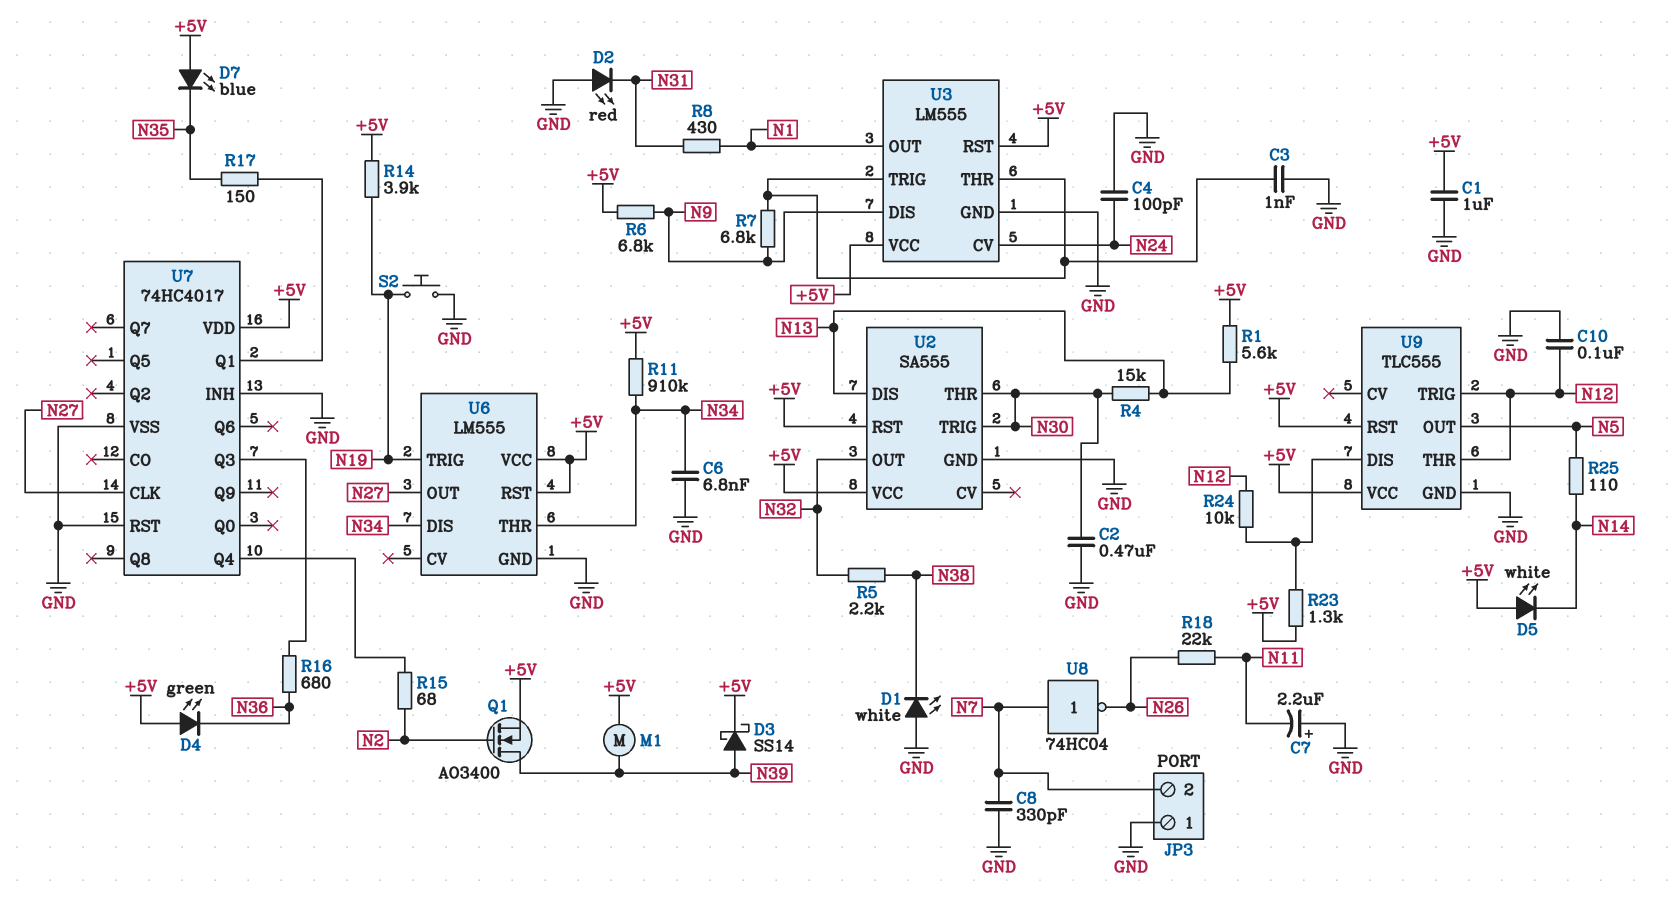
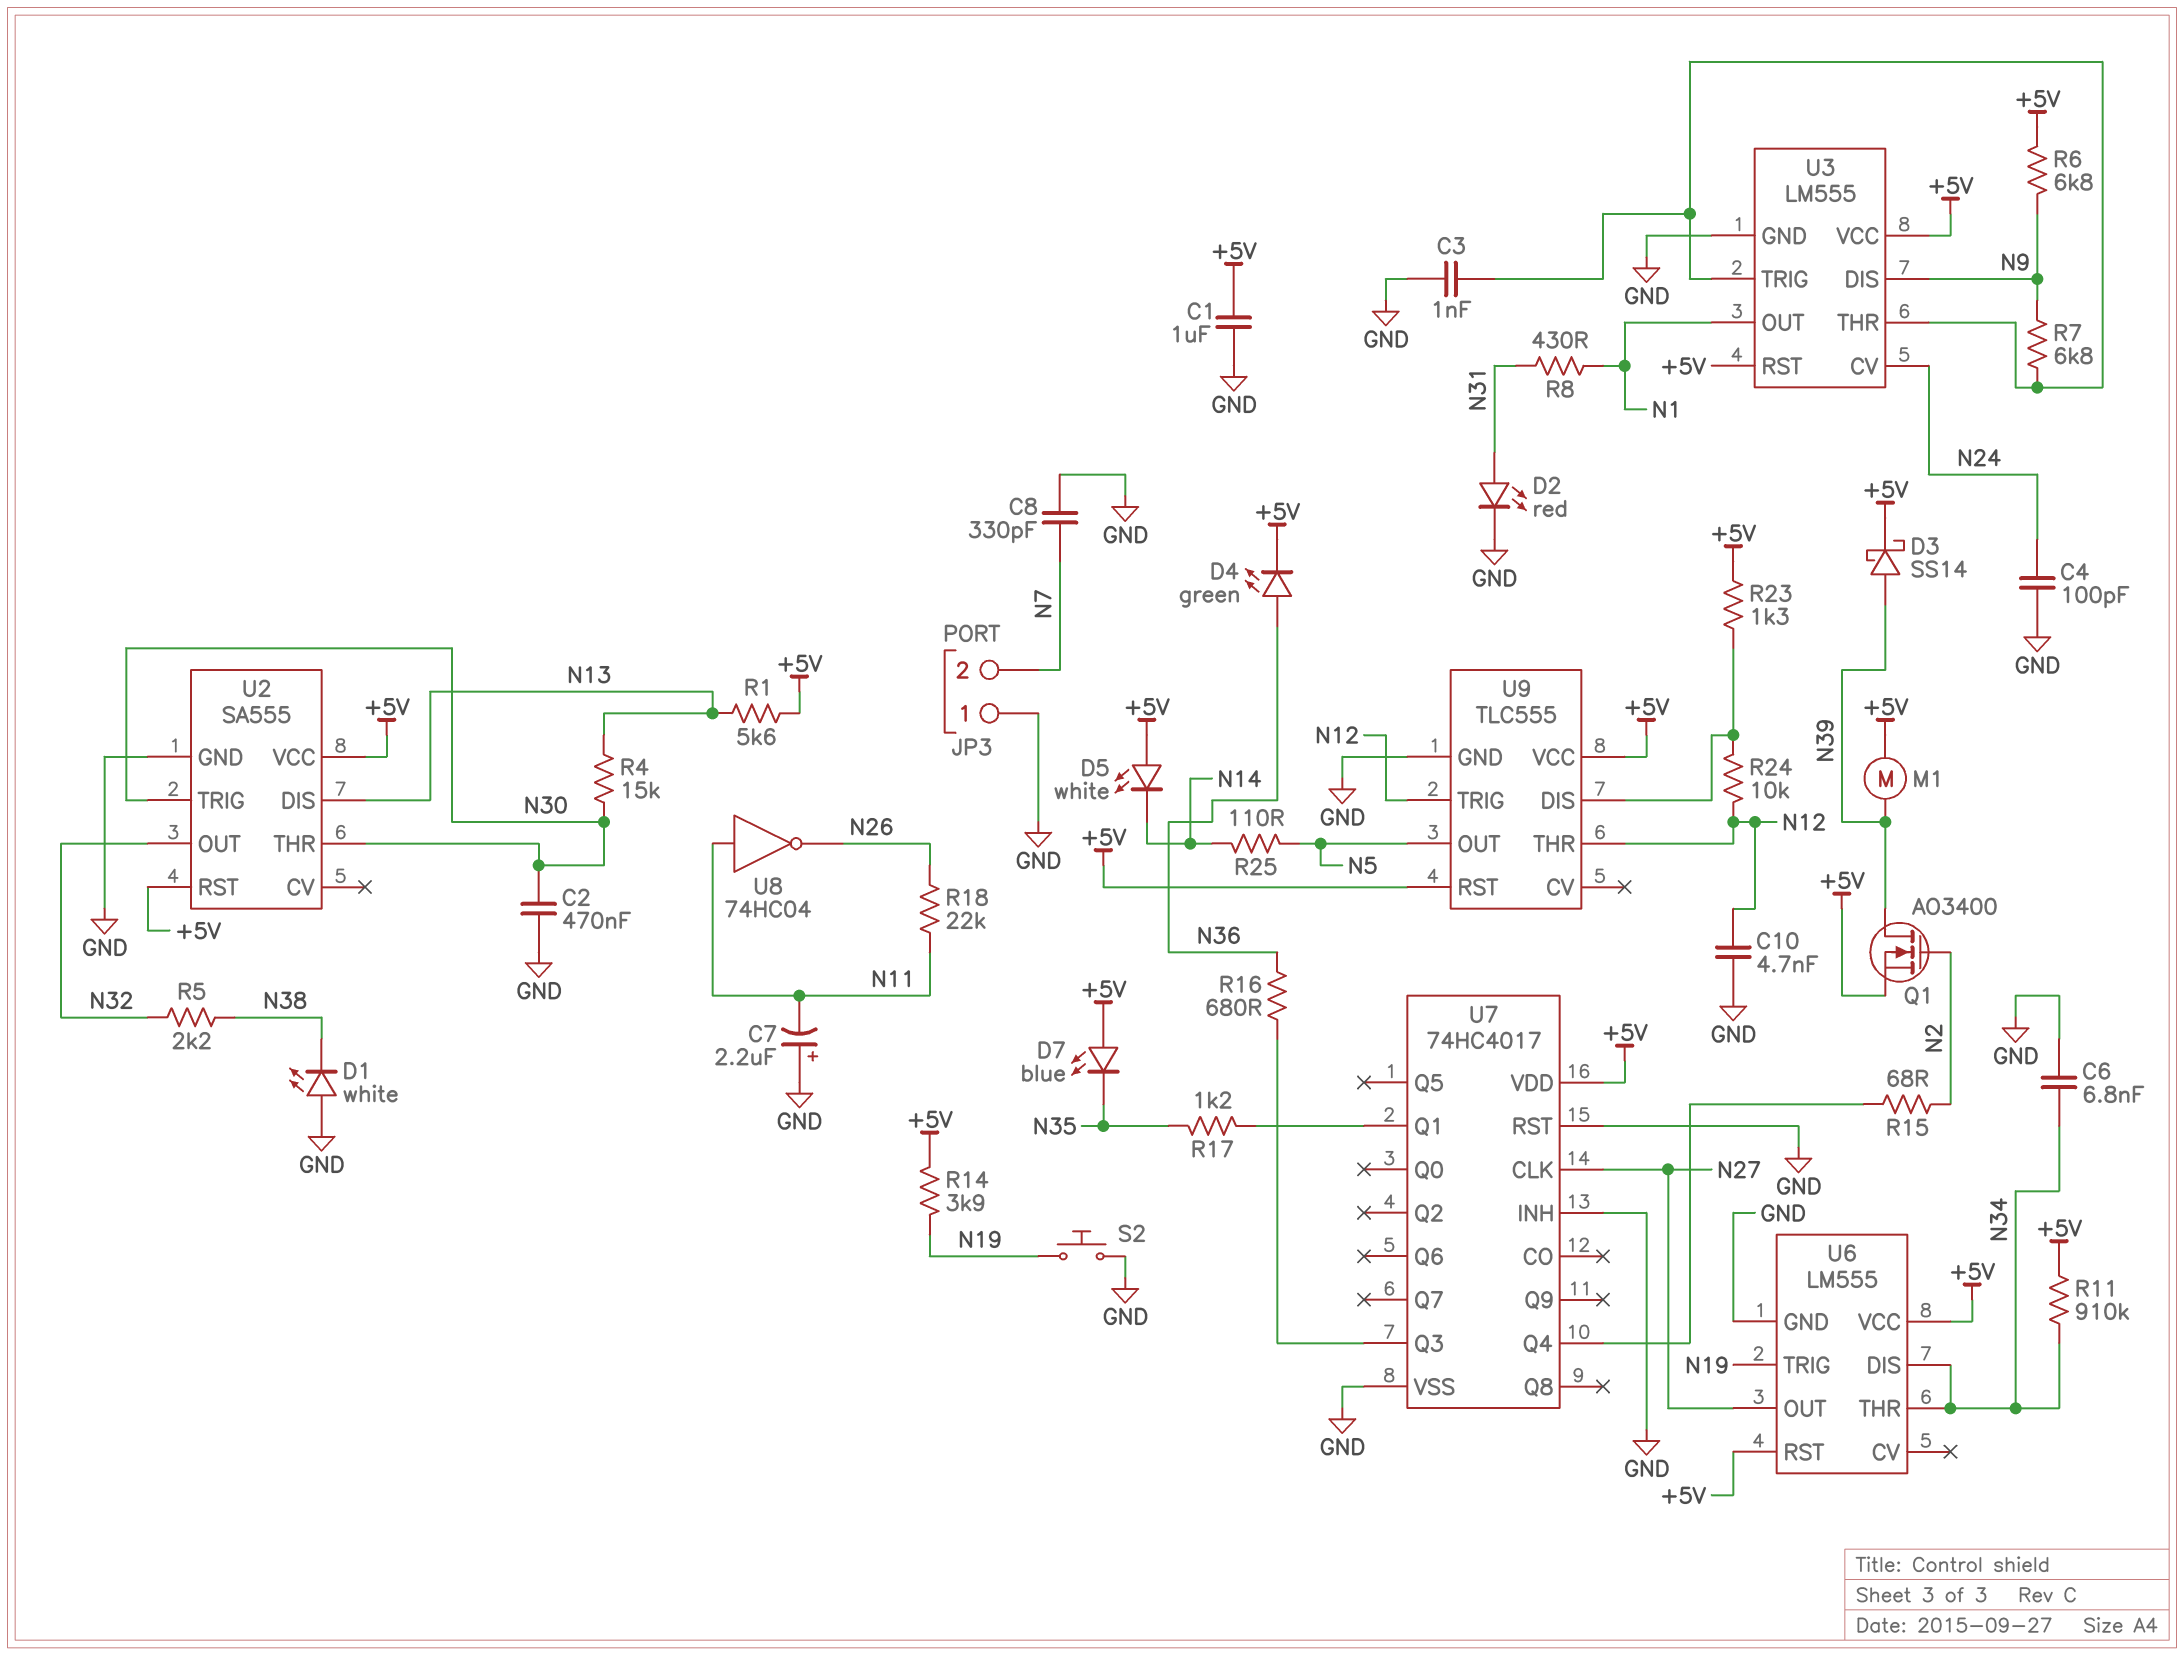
C10: 100nF (GND, N12) -> 4.7nF (GND, N12)
D2: LED red (A GND, K N31) -> LED red (A N31, K GND)
D4: LED green (A +5V, K N36) -> LED green (A N36, K +5V)
R17: 150 (N35, U7/Q1) -> 1.2k (N35, U7/Q1)
U8: NOT 74HC04 (in N7, out N26) -> NOT 74HC04 (in N11, out N26)

